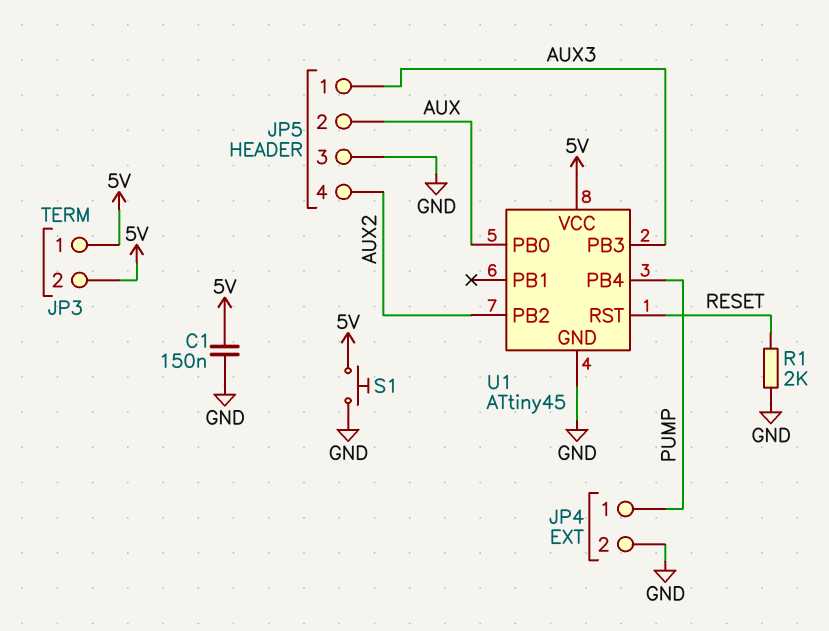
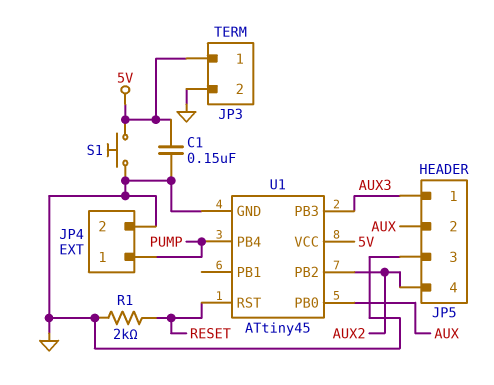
JP3 pin 2: 5V -> GND

